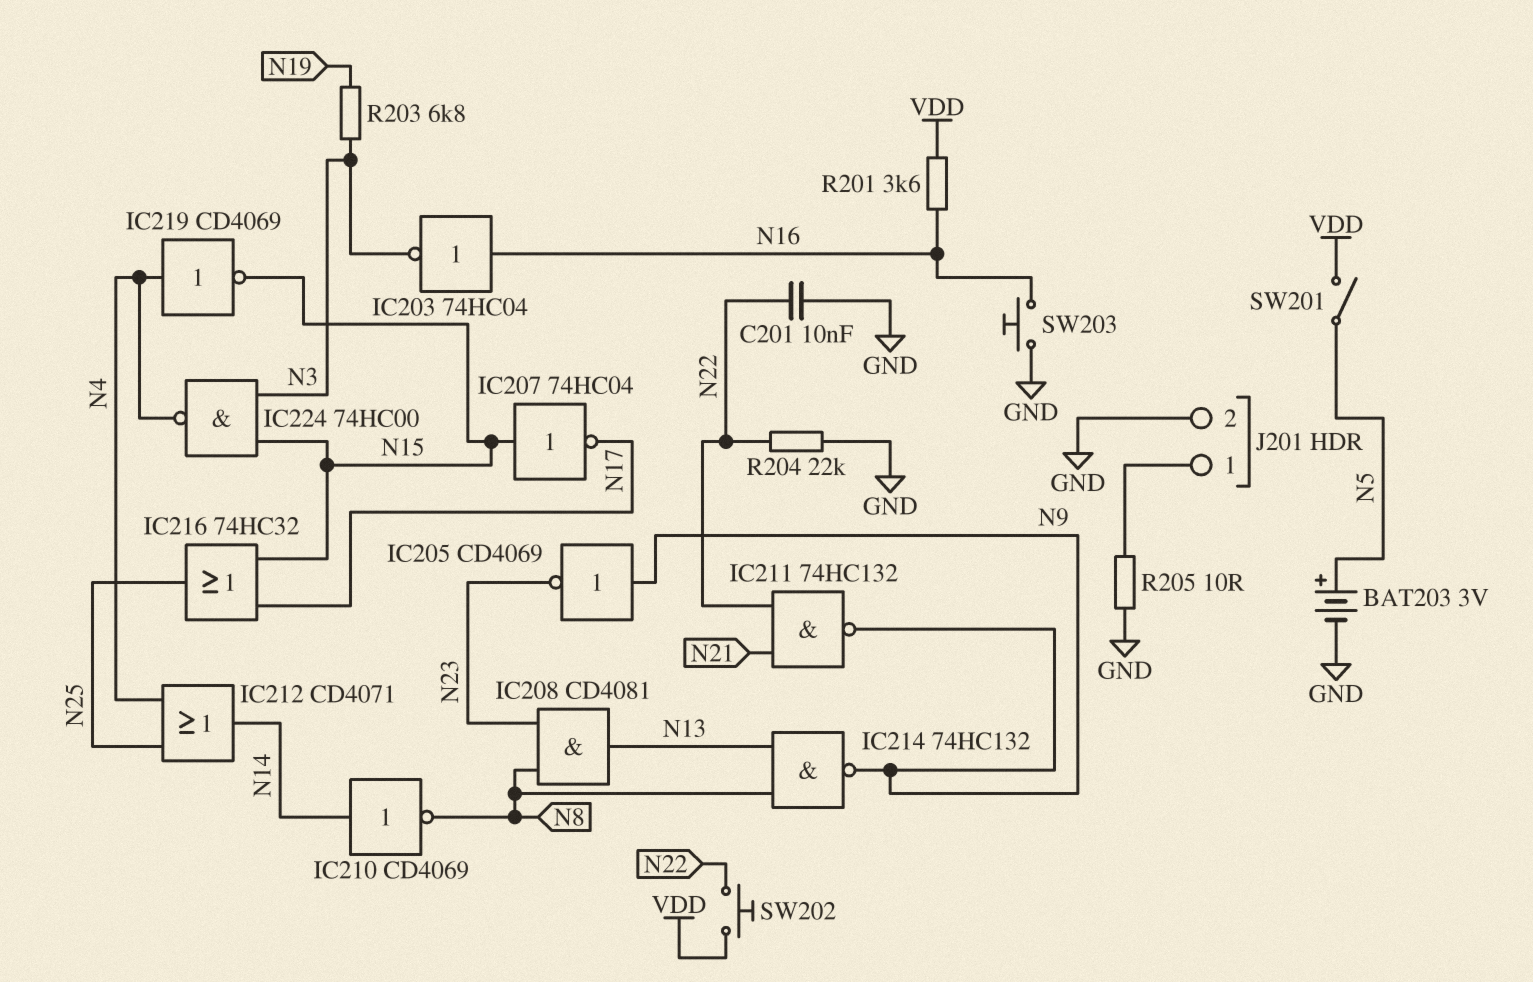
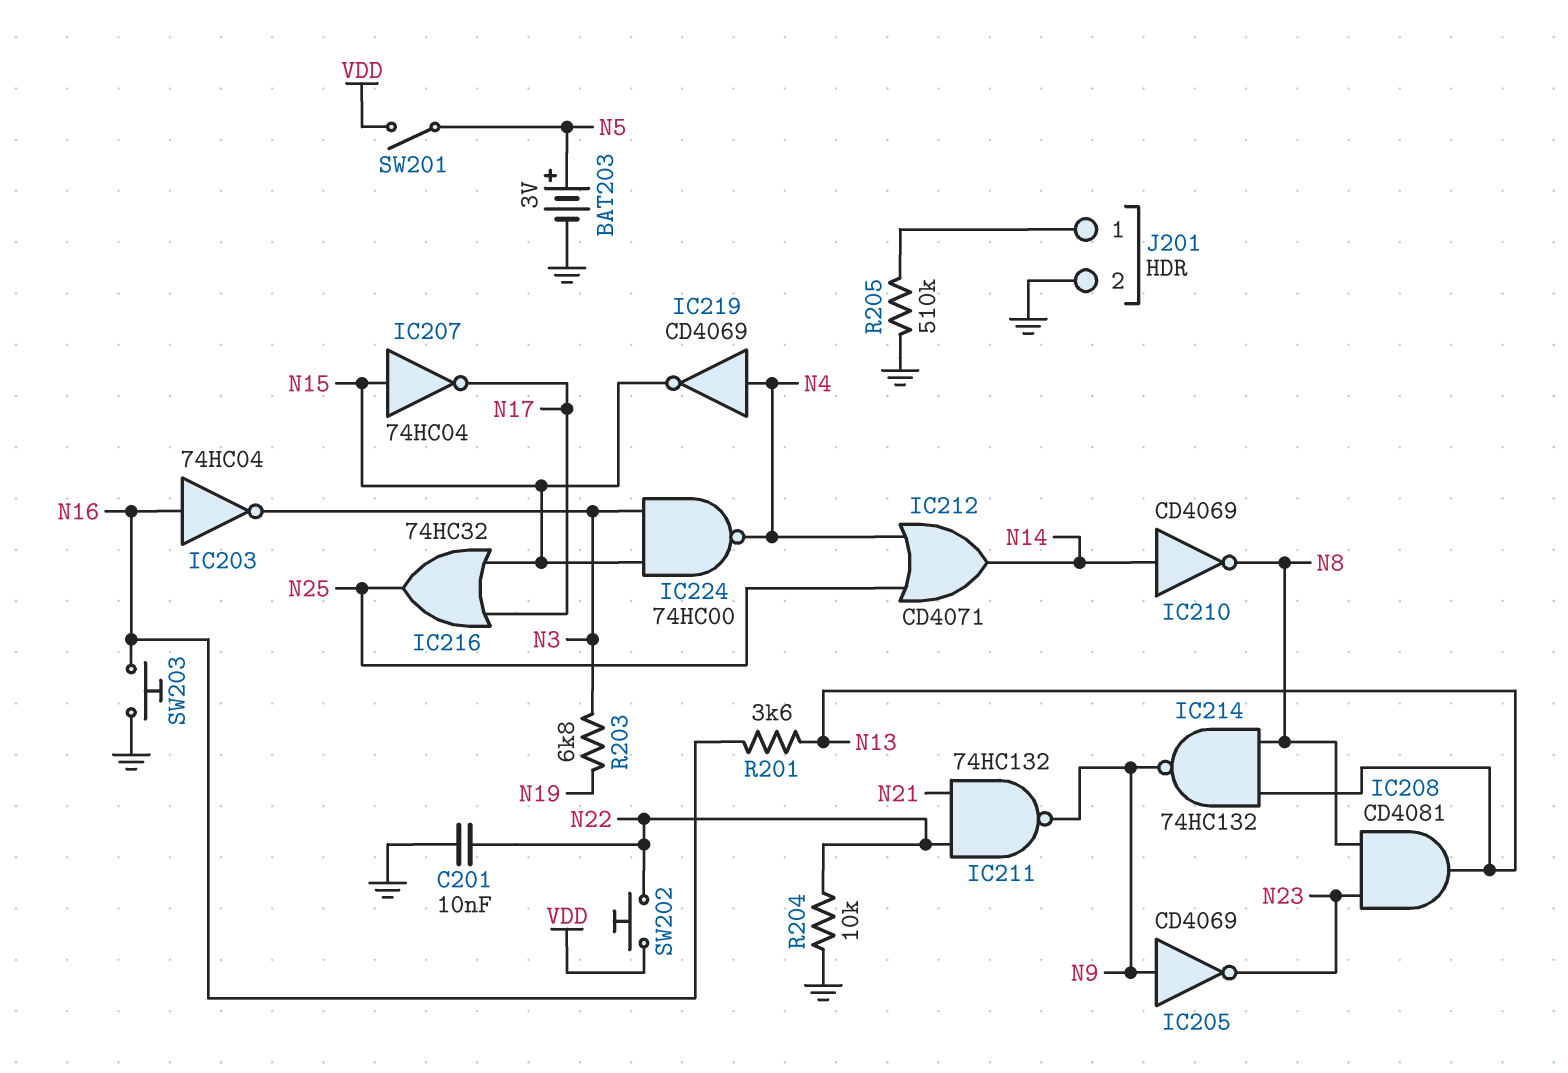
R201: 3.6k (N16, VDD) -> 3.6k (N13, N16)
R204: 22k (GND, N22) -> 10k (GND, N22)
R205: 10 (GND, J201/1) -> 510k (GND, J201/1)

